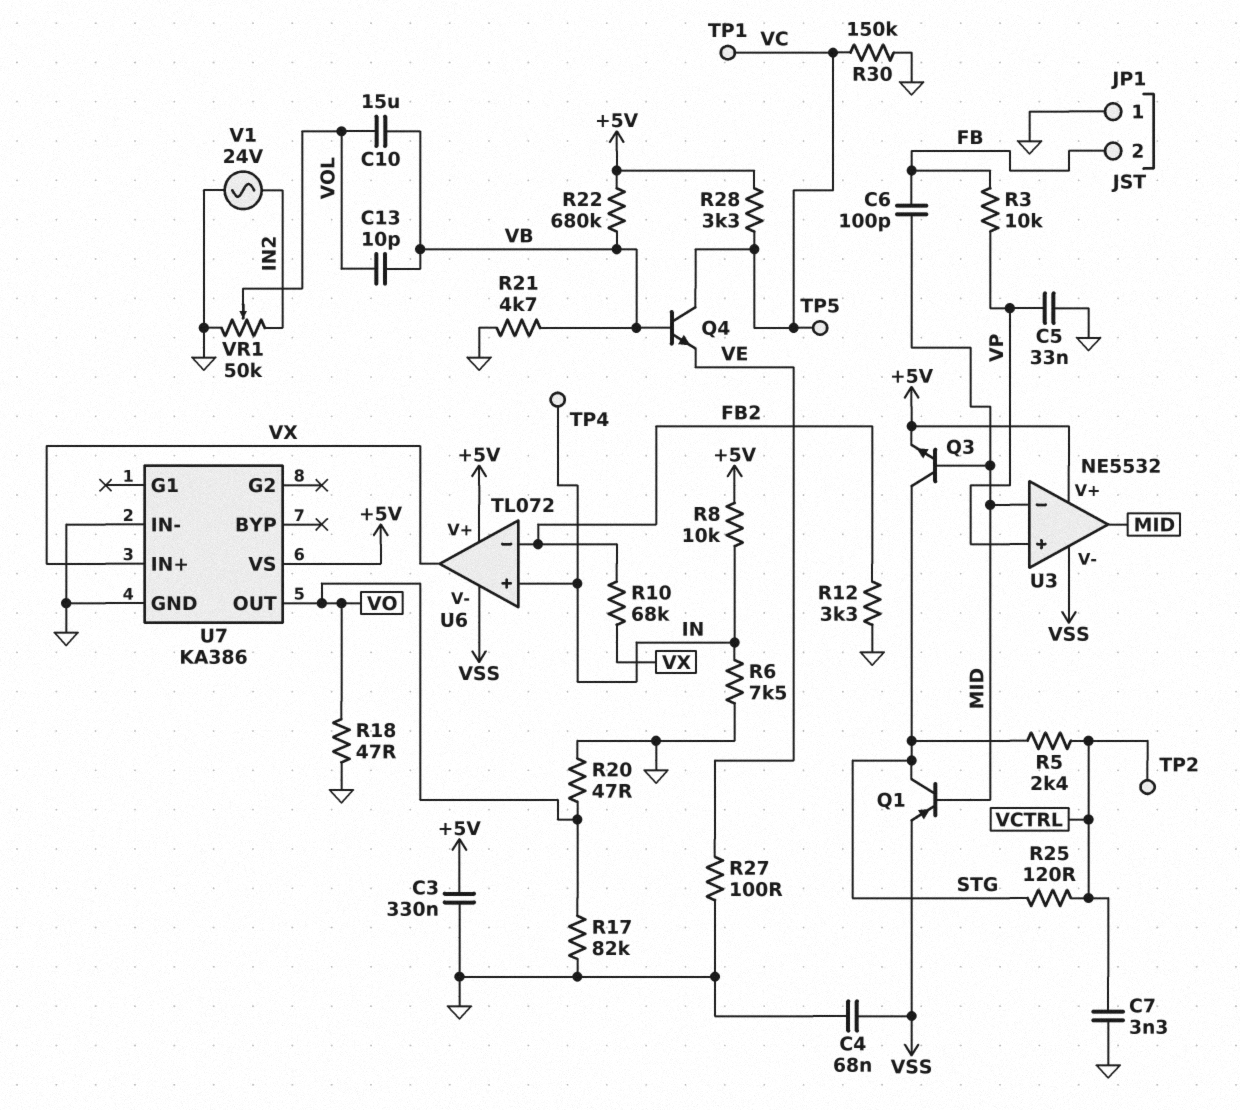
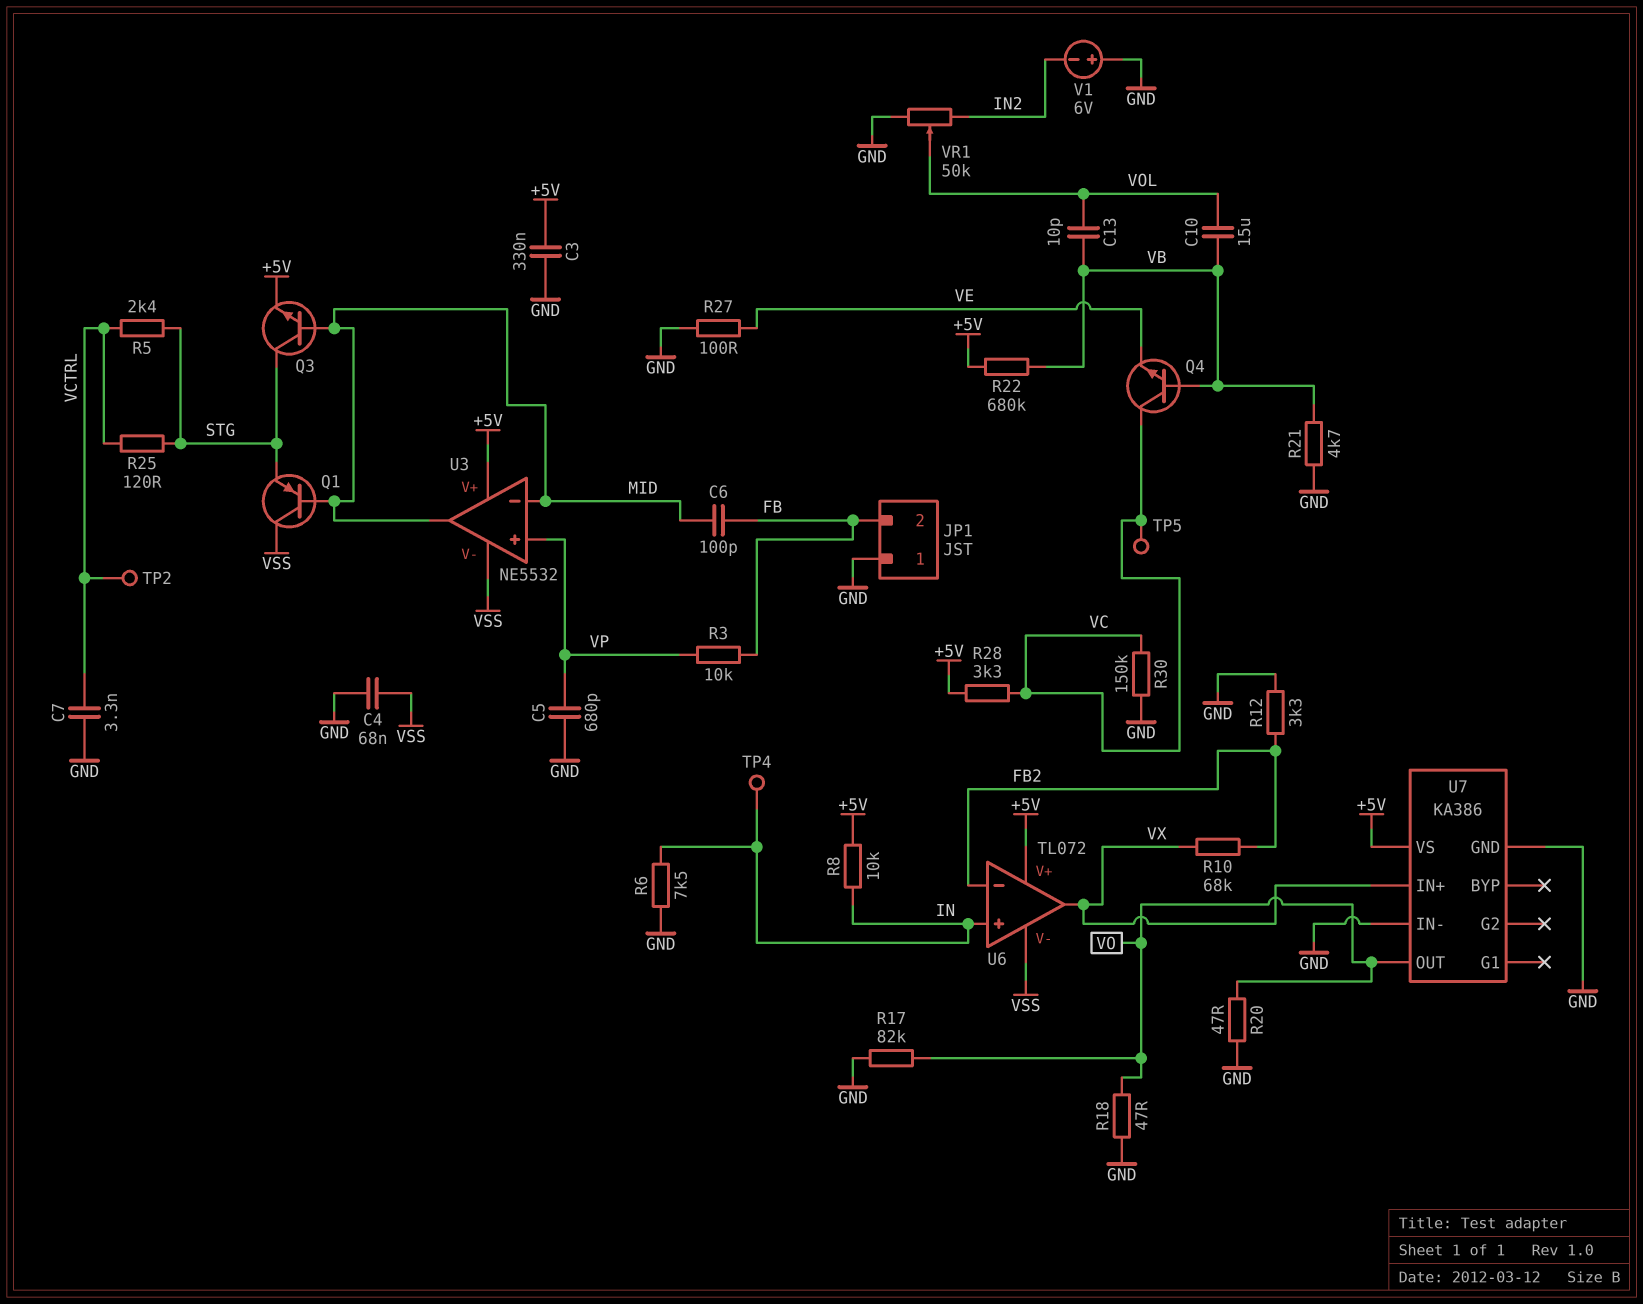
C5: 33nF (GND, VP) -> 680pF (GND, VP)
Q1: PNP (B MID, C STG, E VSS) -> PNP (B MID, C VSS, E STG)
TP1: test point (VC) -> none
V1: AC 24V (GND, IN2) -> 6V (plus GND, minus IN2)

